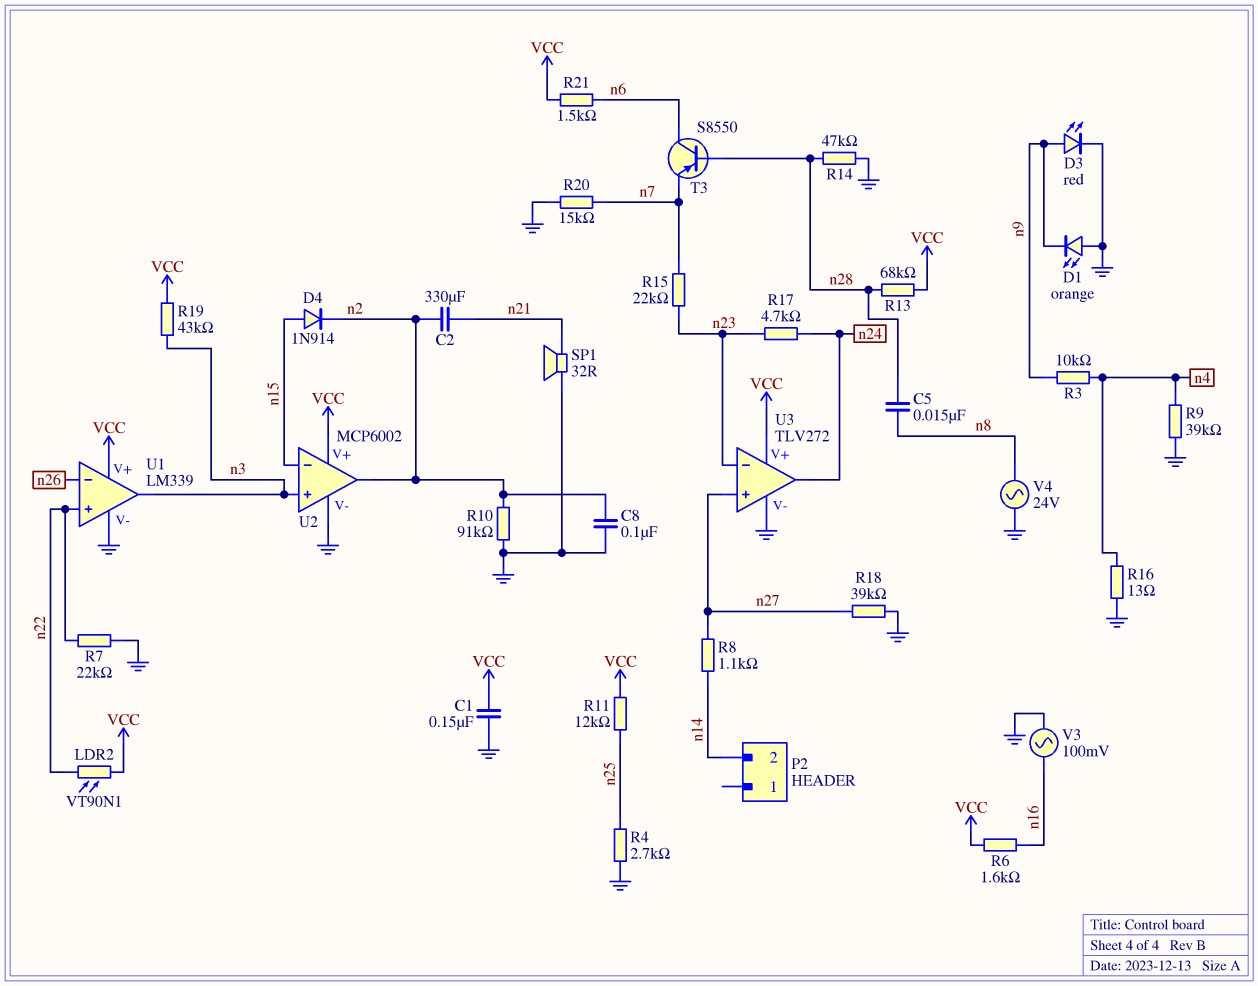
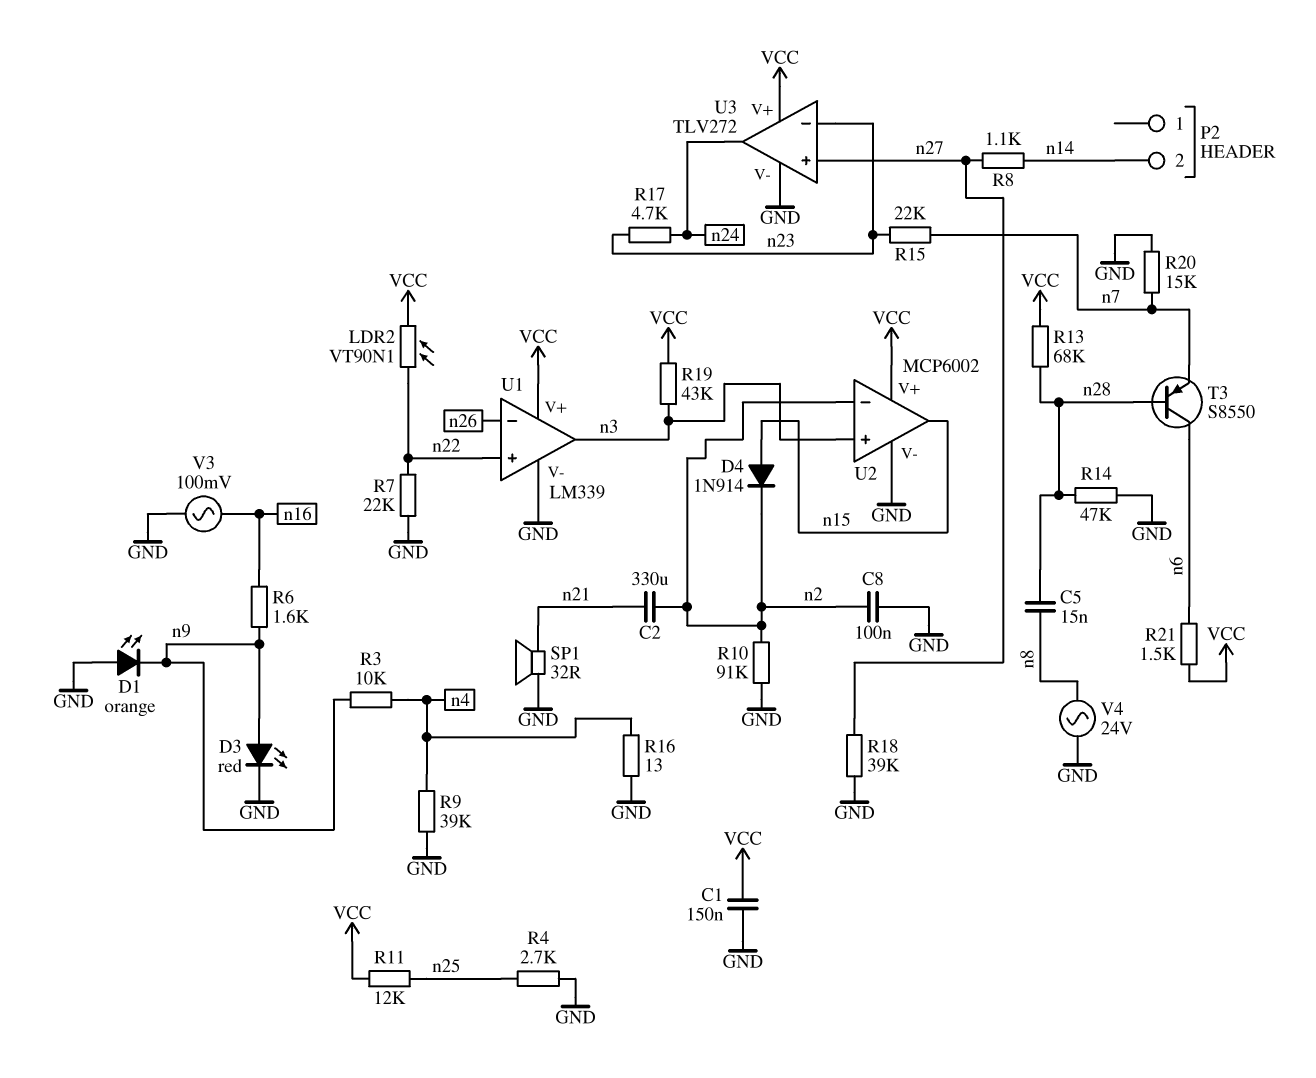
R6: 1.6k (VCC, n16) -> 1.6k (n9, n16)
U2 pin in-: n15 -> n2
U2 pin out: n2 -> n15

